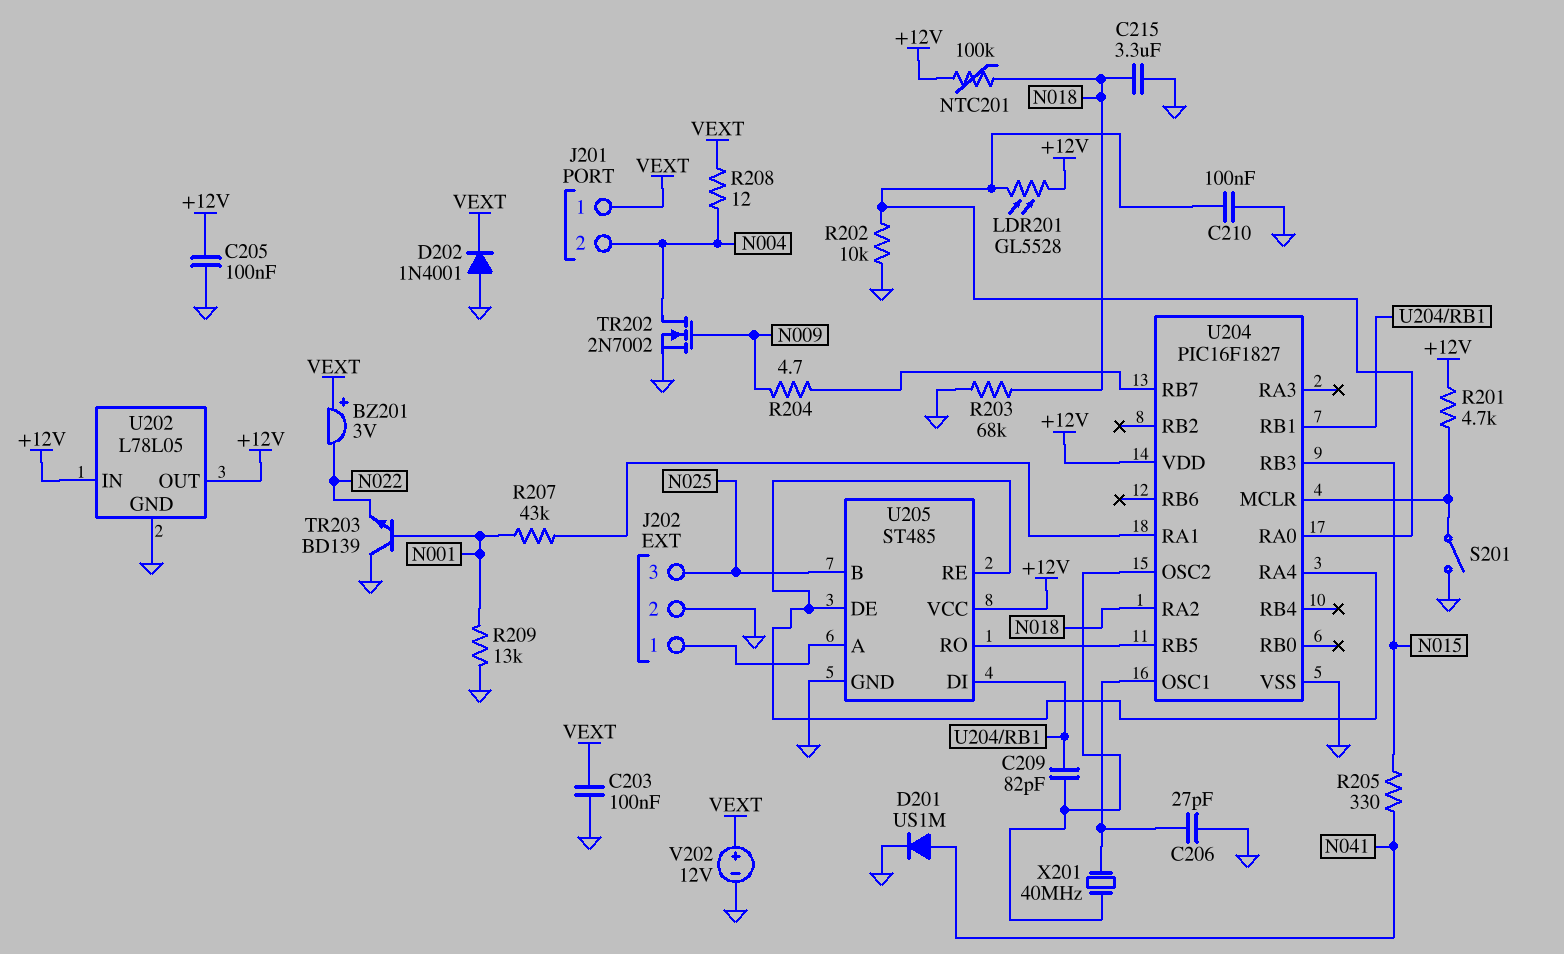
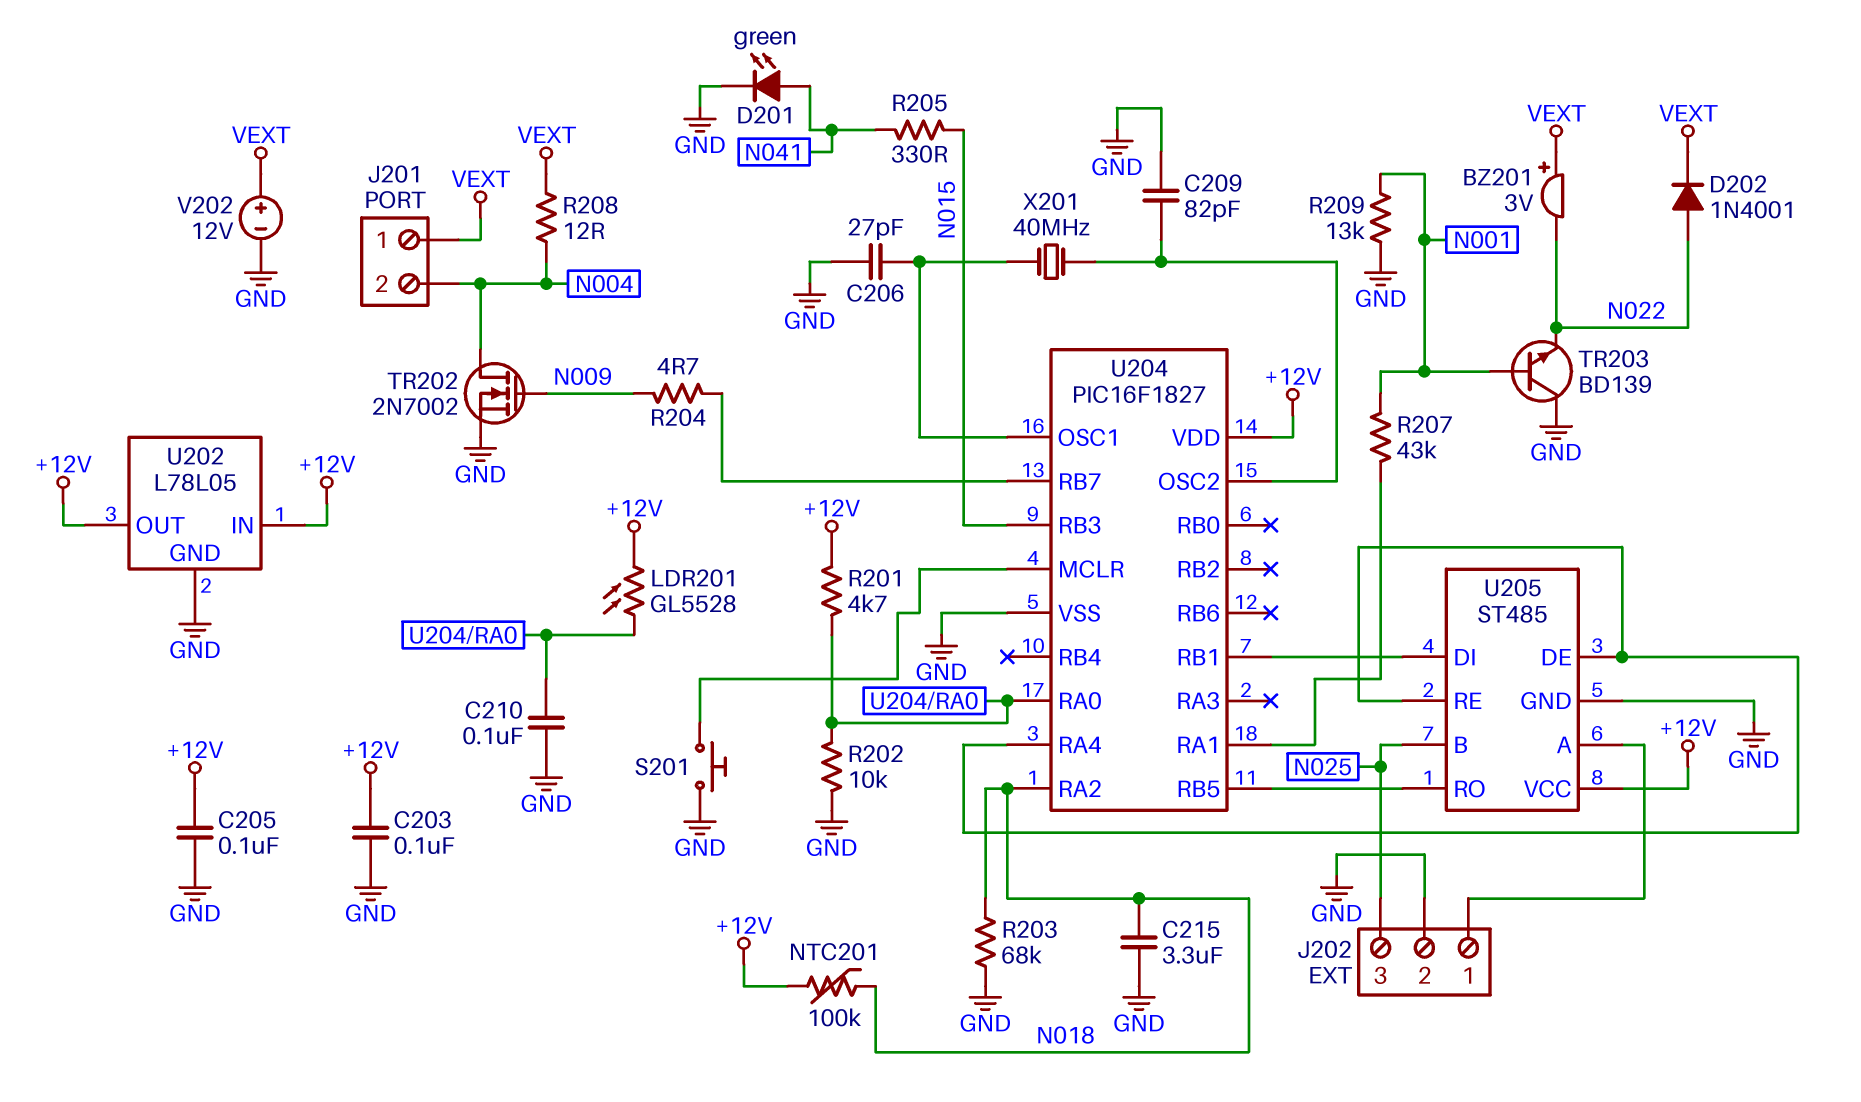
C203: 100nF (GND, VEXT) -> 100nF (+12V, GND)
C209: 82pF (U204/OSC2, U204/RB1) -> 82pF (GND, U204/OSC2)
D201: diode US1M (A N041, K GND) -> LED green (A N041, K GND)
D202: diode 1N4001 (A GND, K VEXT) -> diode 1N4001 (A N022, K VEXT)
R201: 4.7k (+12V, U204/MCLR) -> 4.7k (+12V, U204/RA0)
S201: switch (GND, U204/MCLR) -> button (GND, U204/MCLR)

